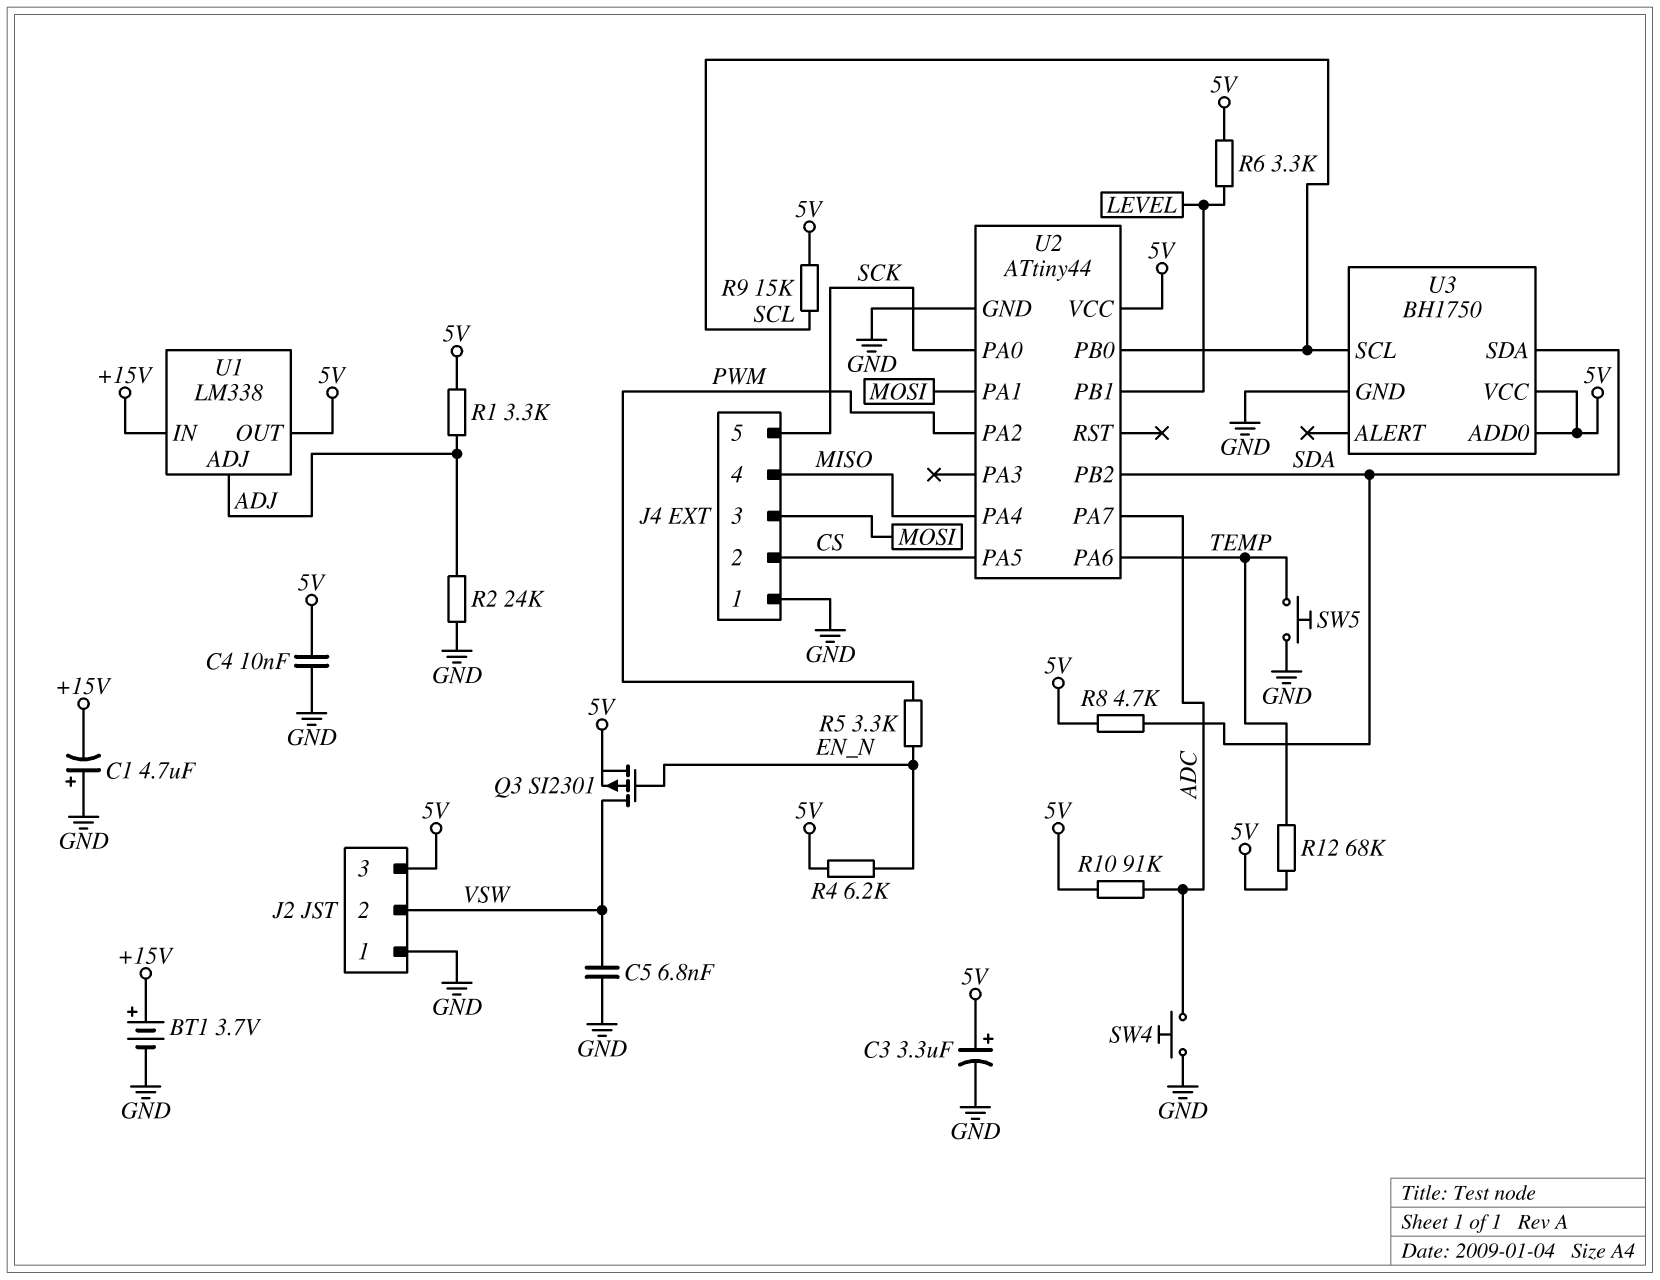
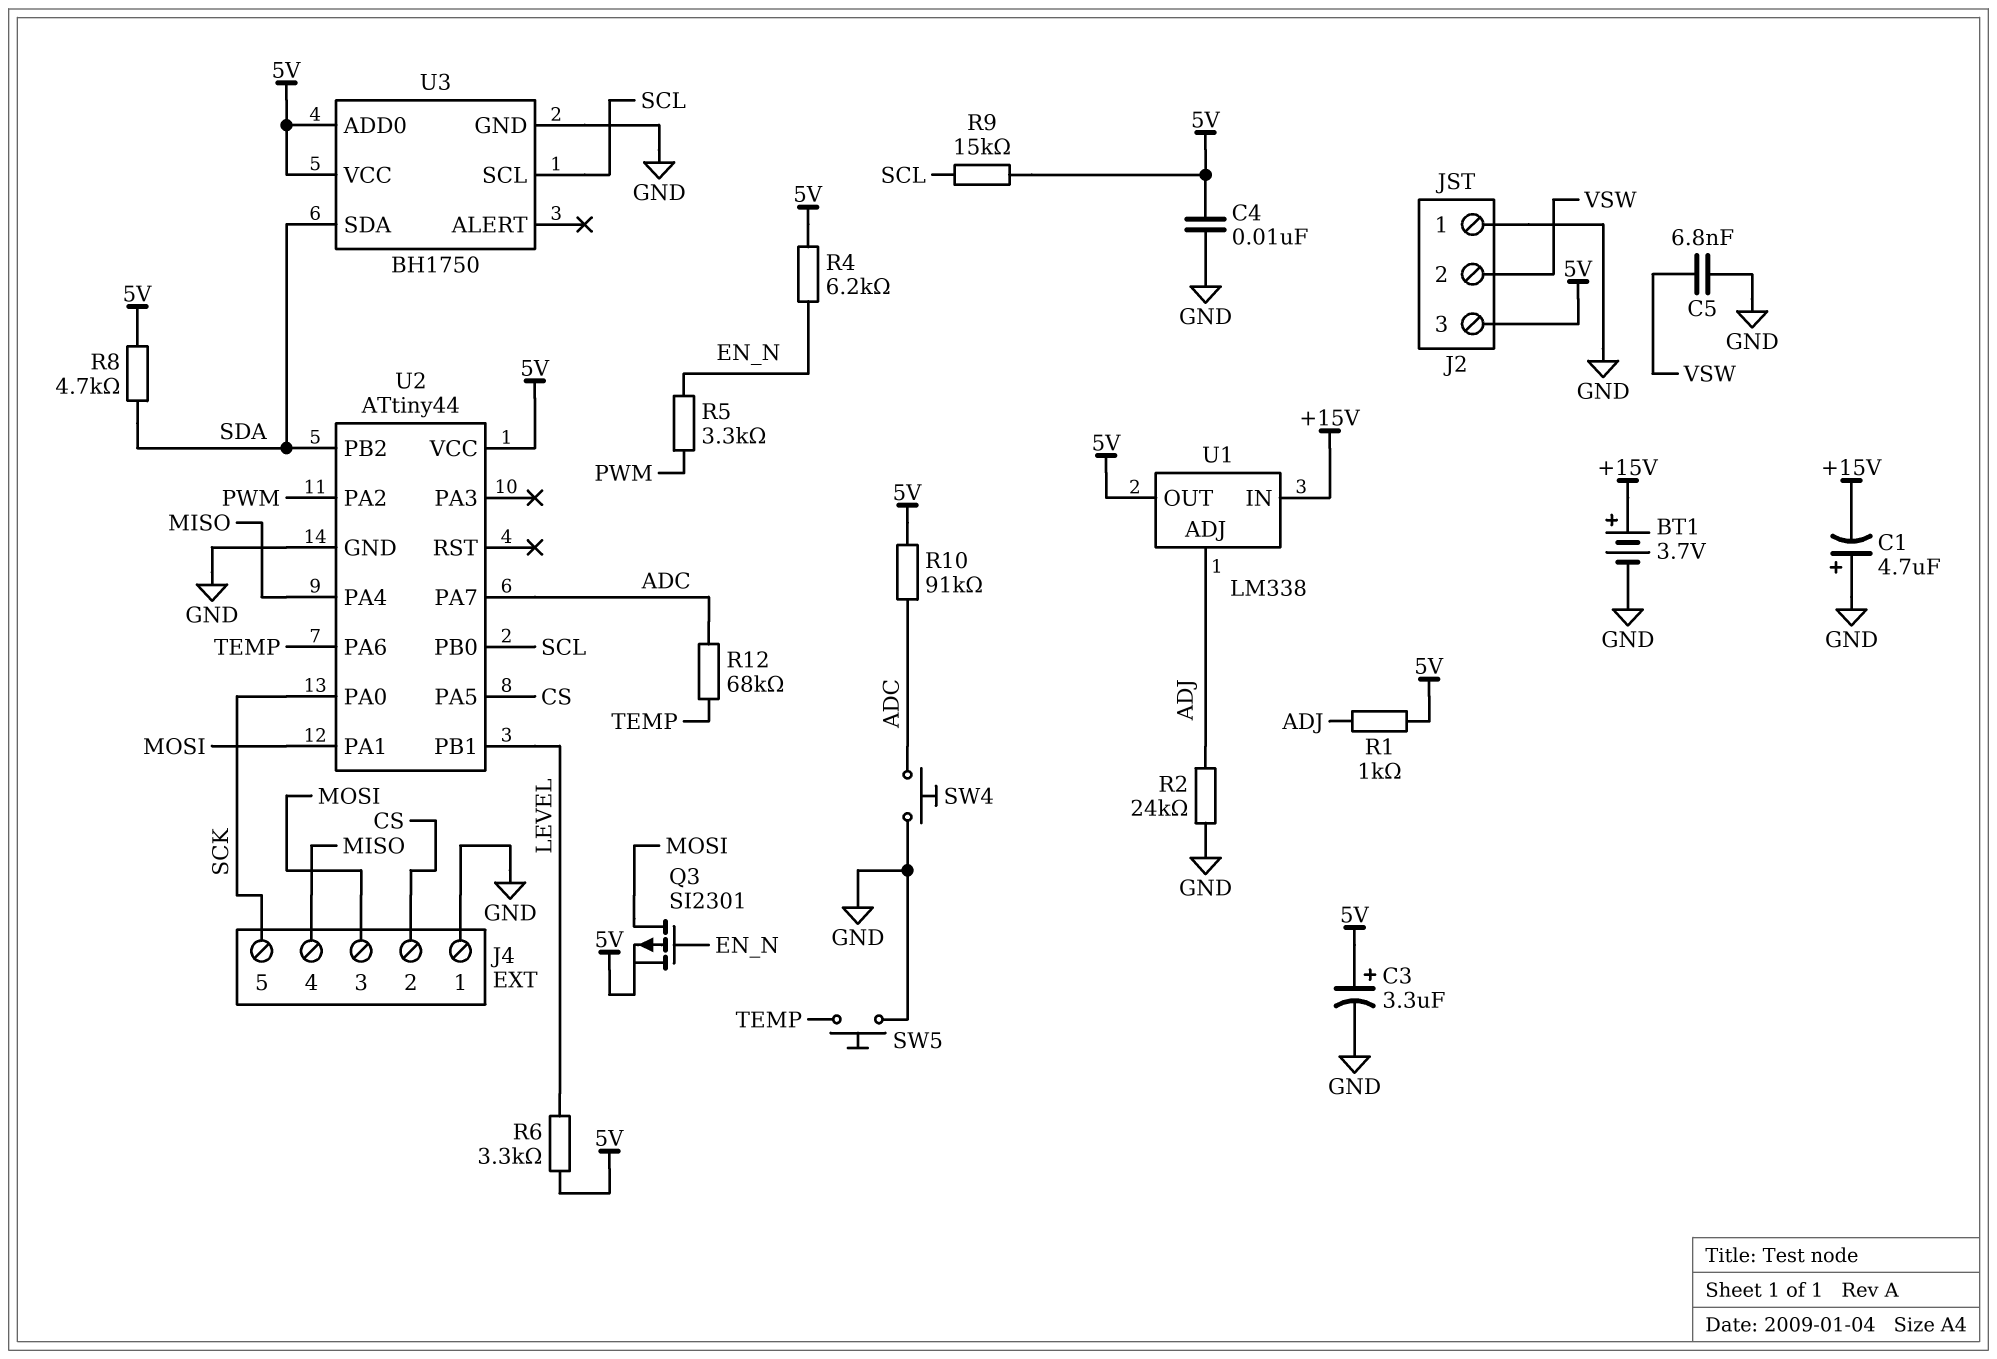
Q3: PMOS SI2301 (G EN_N, D VSW, S 5V) -> PMOS SI2301 (G EN_N, D MOSI, S 5V)
R1: 3.3k (5V, ADJ) -> 1k (5V, ADJ)
R12: 68k (5V, TEMP) -> 68k (ADC, TEMP)

